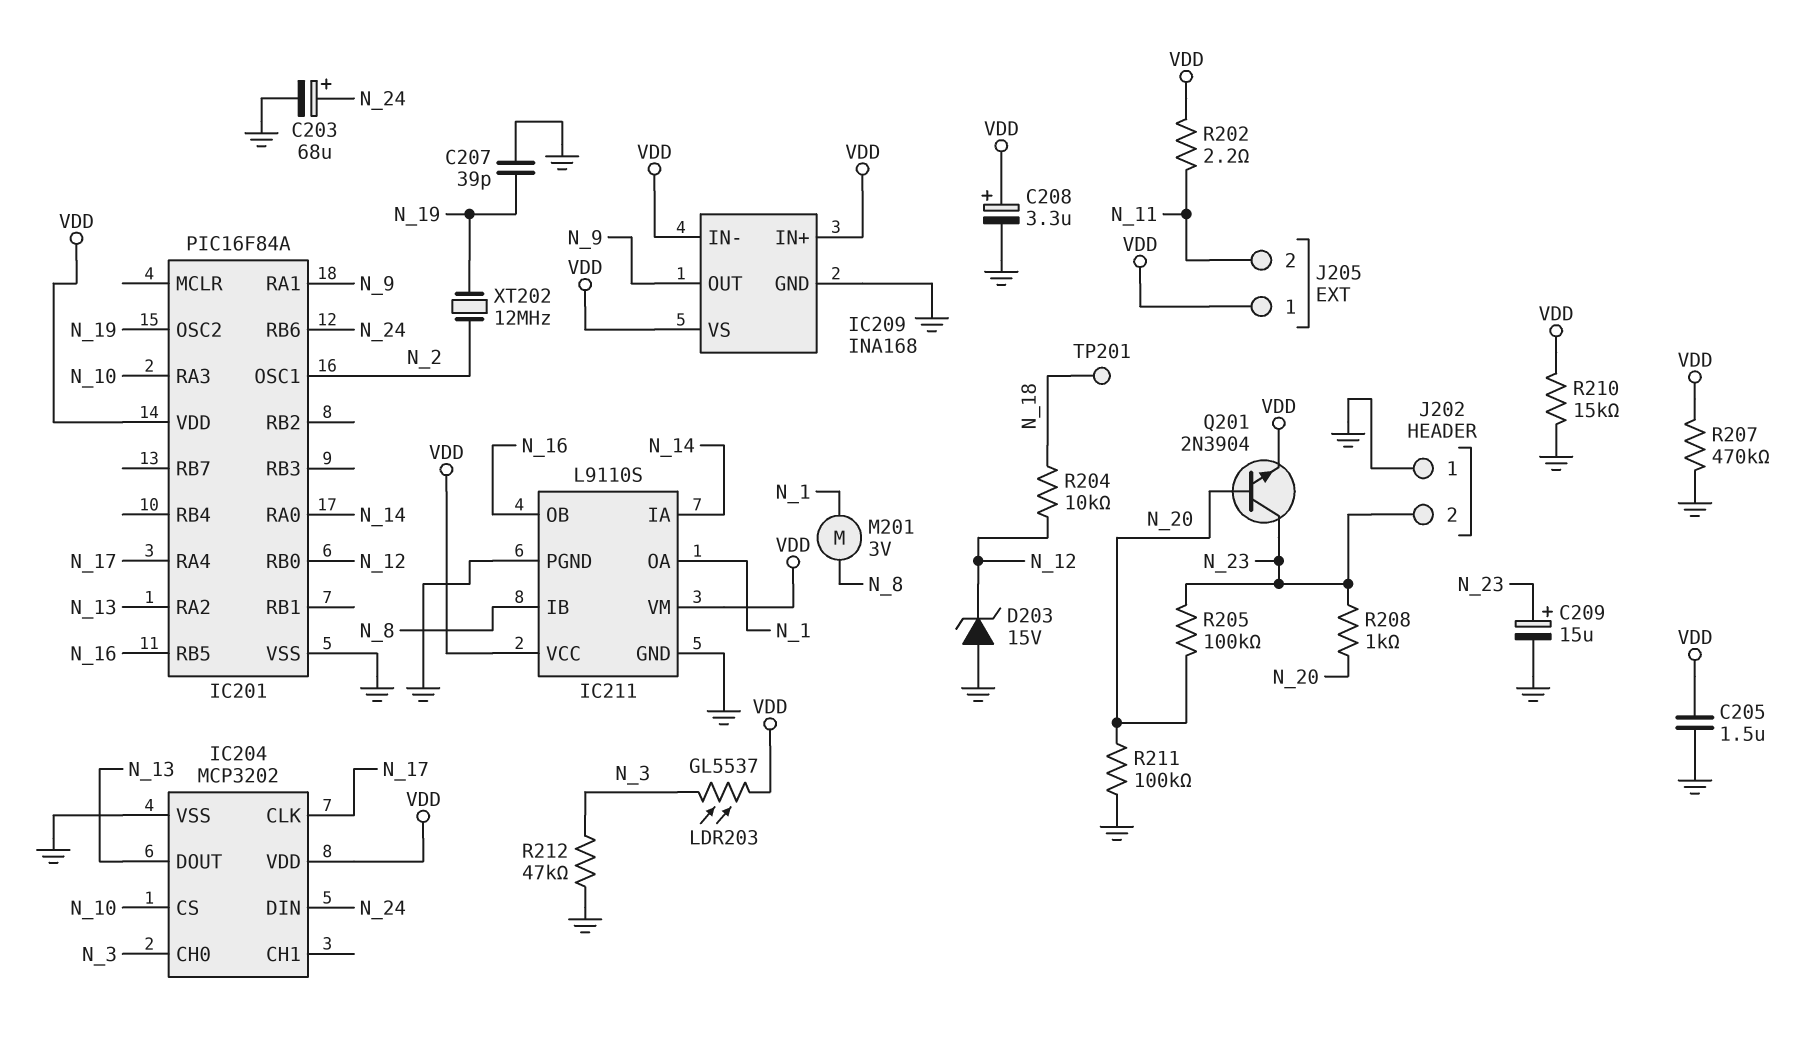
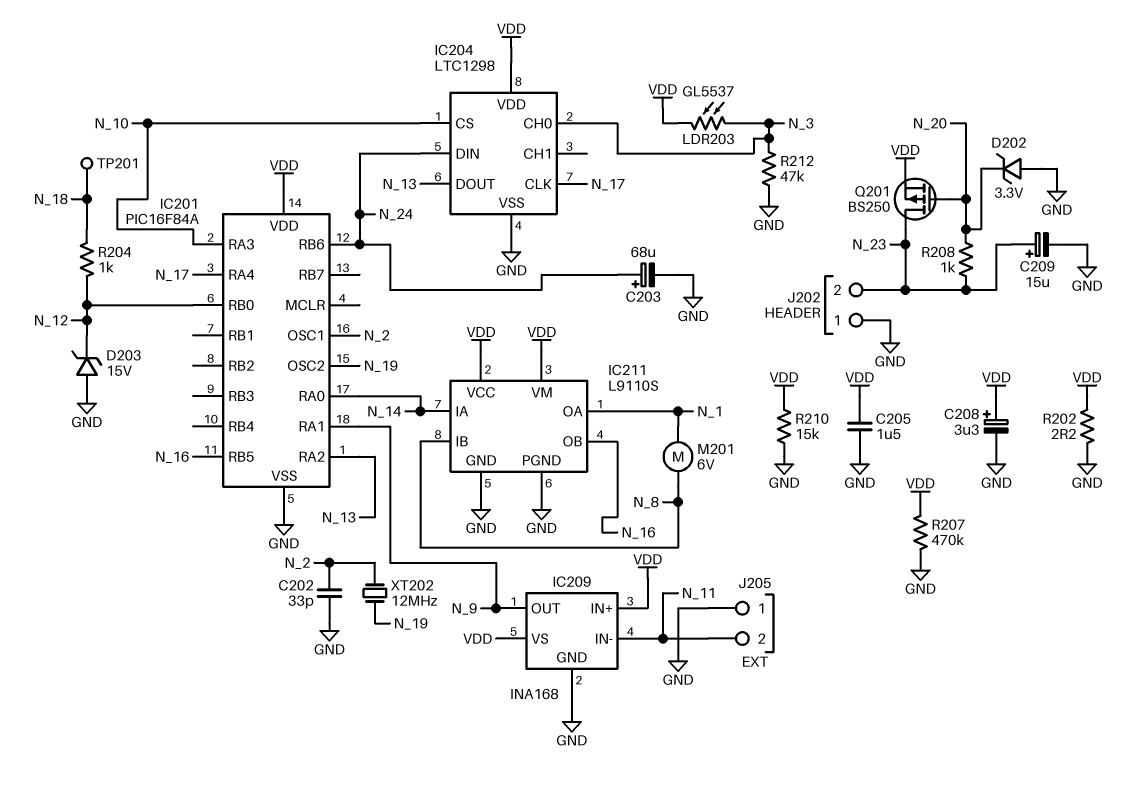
C202: none -> 33pF (GND, N_2)
C207: 39pF (GND, N_19) -> none
D202: none -> zener 3.3V (A GND, K N_20)
IC204: MCP3202 -> LTC1298
IC209 pin IN-: VDD -> N_11
J205 pin 1: VDD -> GND
M201: motor 3V (N_1, N_8) -> motor 6V (N_1, N_8)
Q201: NPN 2N3904 (B N_20, C N_23, E VDD) -> PMOS BS250 (G N_20, D N_23, S VDD)
R202: 2.2 (N_11, VDD) -> 2.2 (GND, VDD)
R204: 10k (N_12, N_18) -> 1k (N_12, N_18)
R205: 100k (N_20, N_23) -> none
R211: 100k (GND, N_20) -> none

